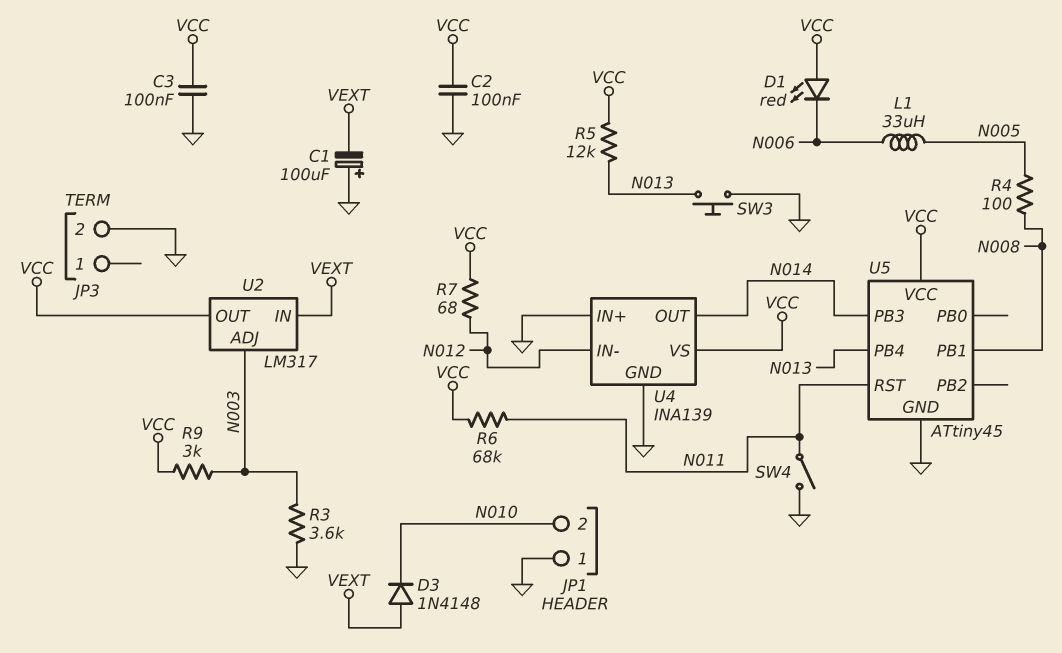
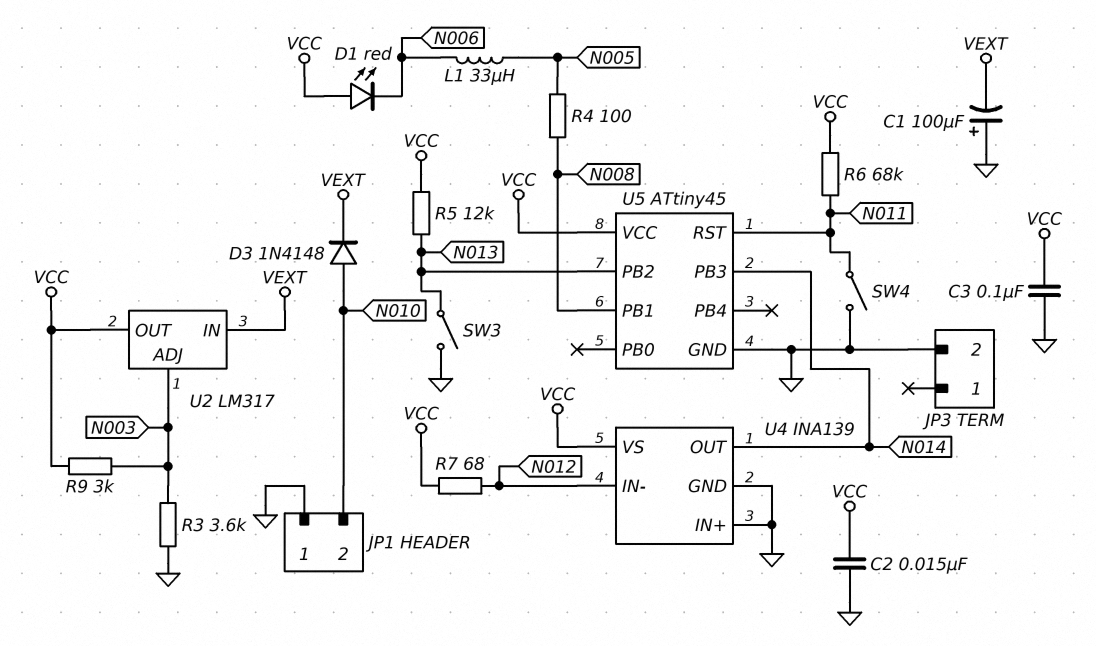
C2: 100nF (GND, VCC) -> 15nF (GND, VCC)
D3: diode 1N4148 (A VEXT, K N010) -> diode 1N4148 (A N010, K VEXT)
SW3: button (GND, N013) -> switch (GND, N013)
U5 pin PB2: none -> N013
U5 pin PB4: N013 -> none

